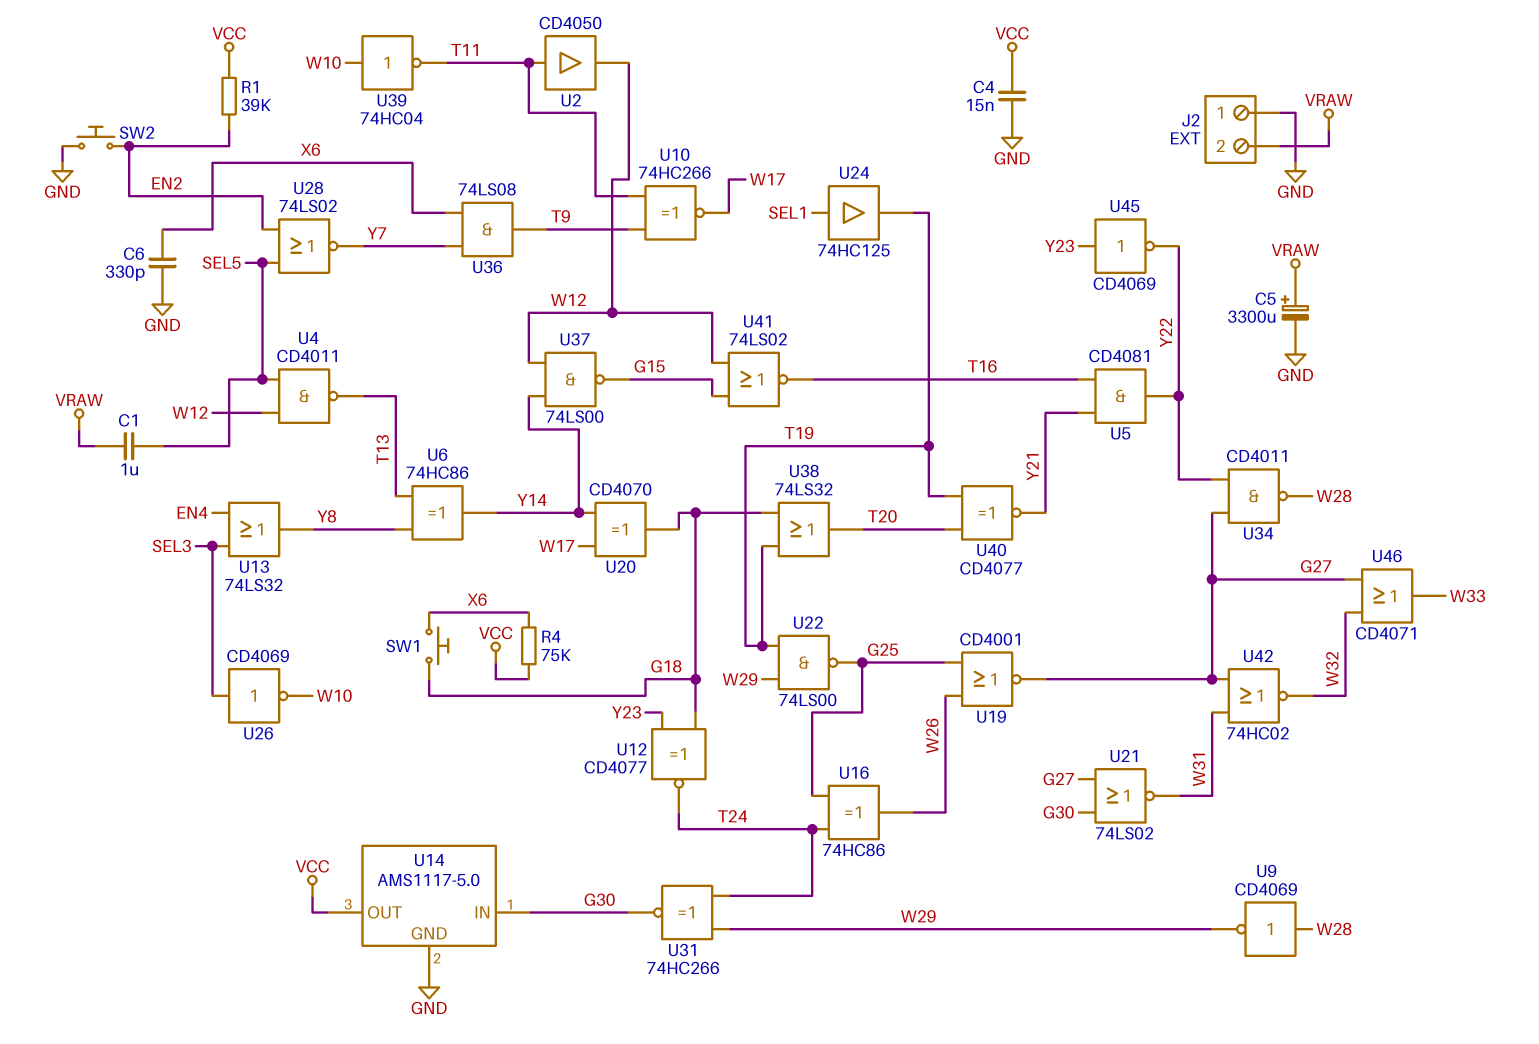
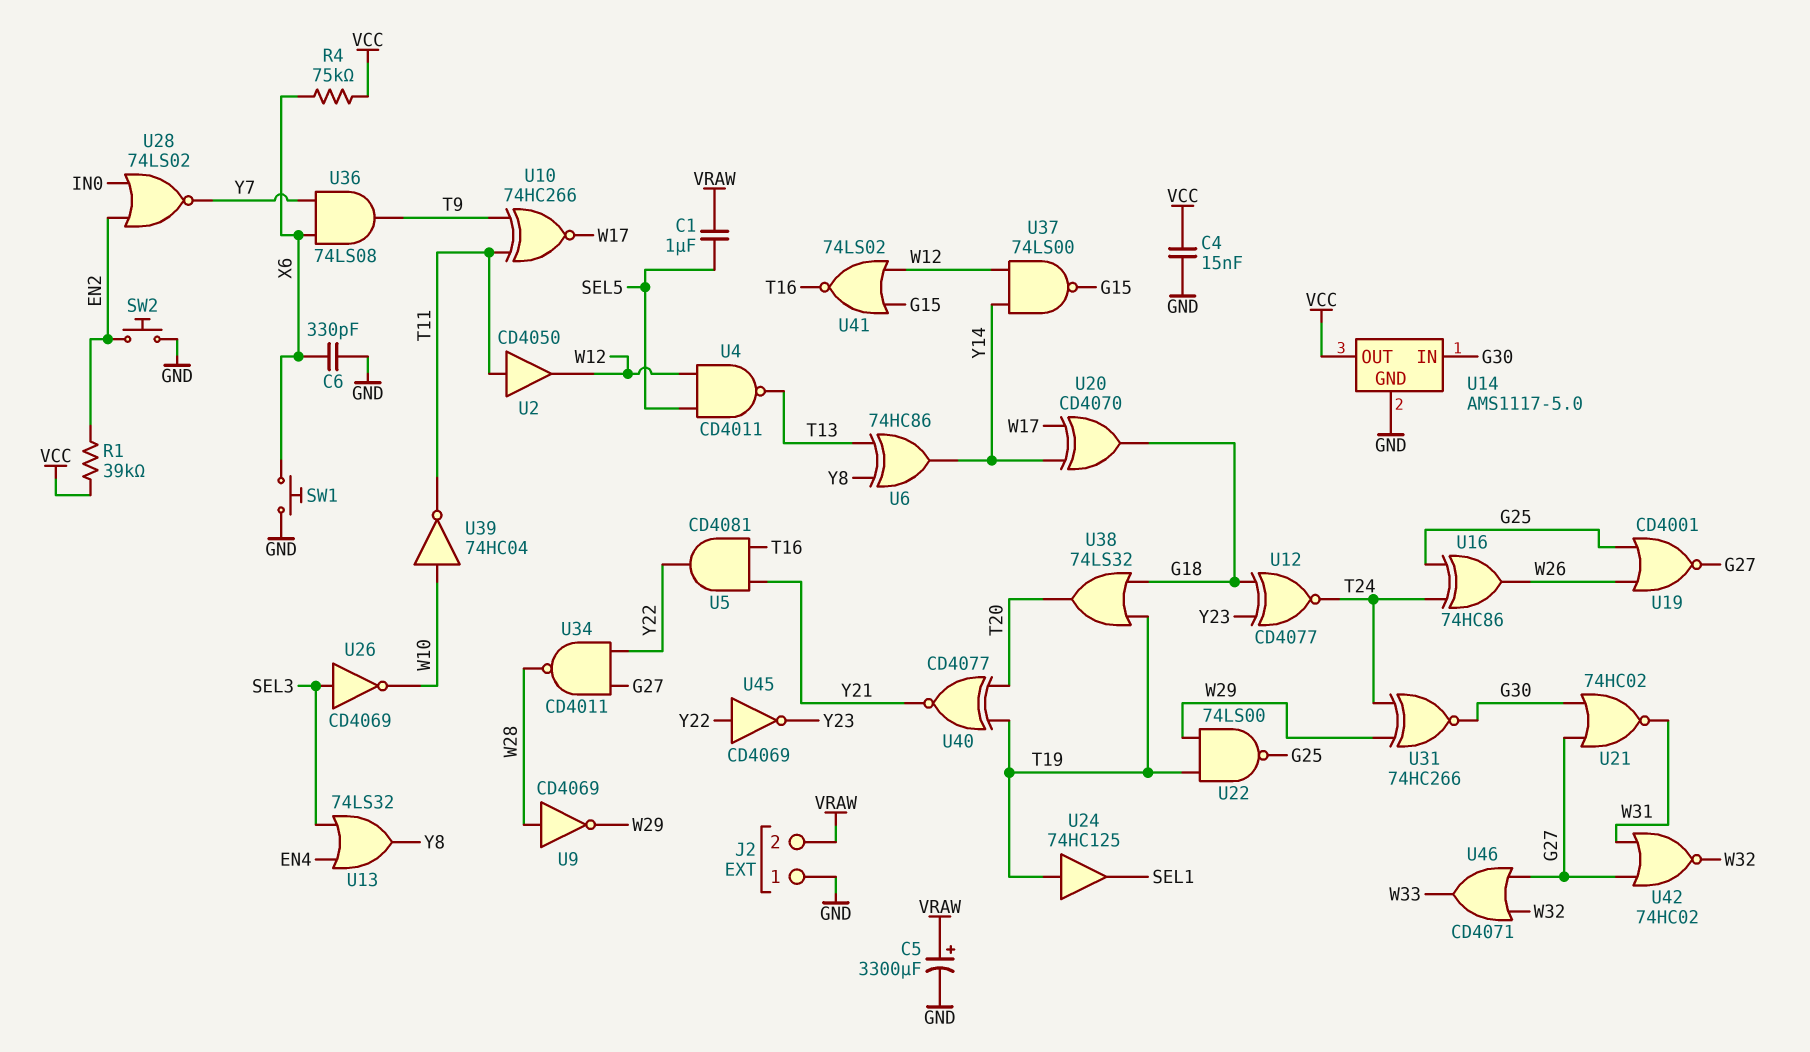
SW1: button (G18, X6) -> button (GND, X6)
U21: NOR 74LS02 (in G27, in G30, out W31) -> NOR 74HC02 (in G27, in G30, out W31)
U24: buffer 74HC125 (in SEL1, out T19) -> buffer 74HC125 (in T19, out SEL1)
U28: NOR 74LS02 (in EN2, in SEL5, out Y7) -> NOR 74LS02 (in EN2, in IN0, out Y7)
U45: NOT CD4069 (in Y23, out Y22) -> NOT CD4069 (in Y22, out Y23)

